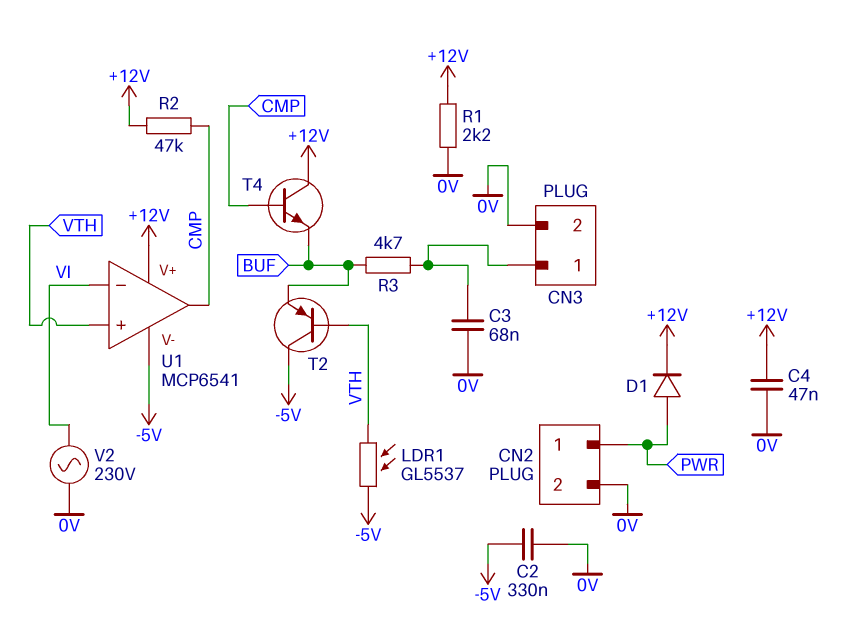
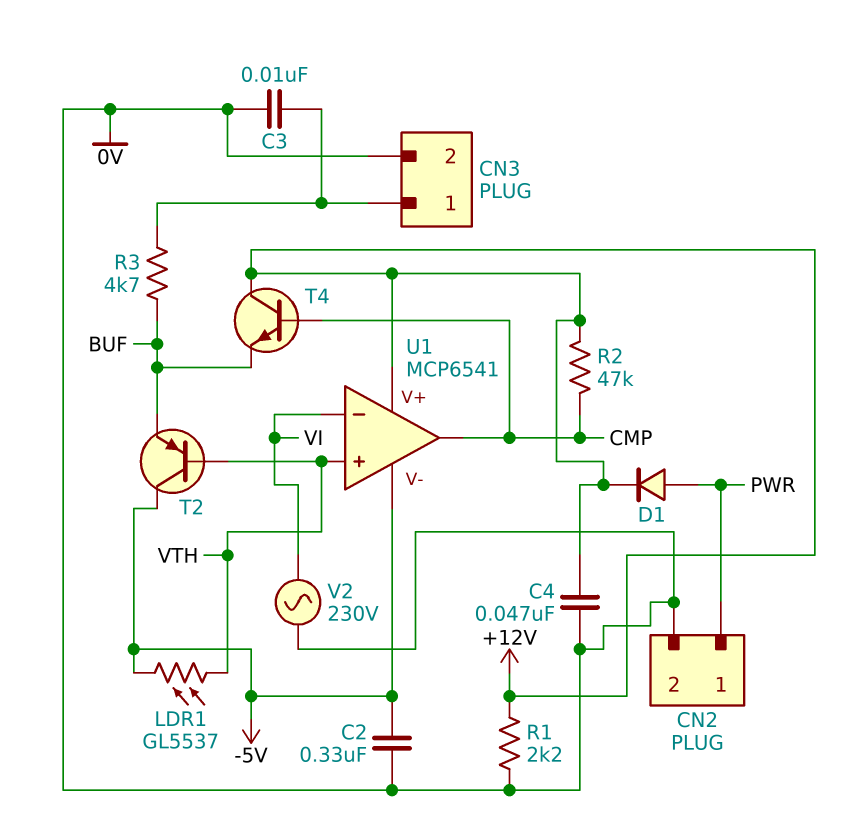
C3: 68nF (0V, CN3/1) -> 10nF (0V, CN3/1)

